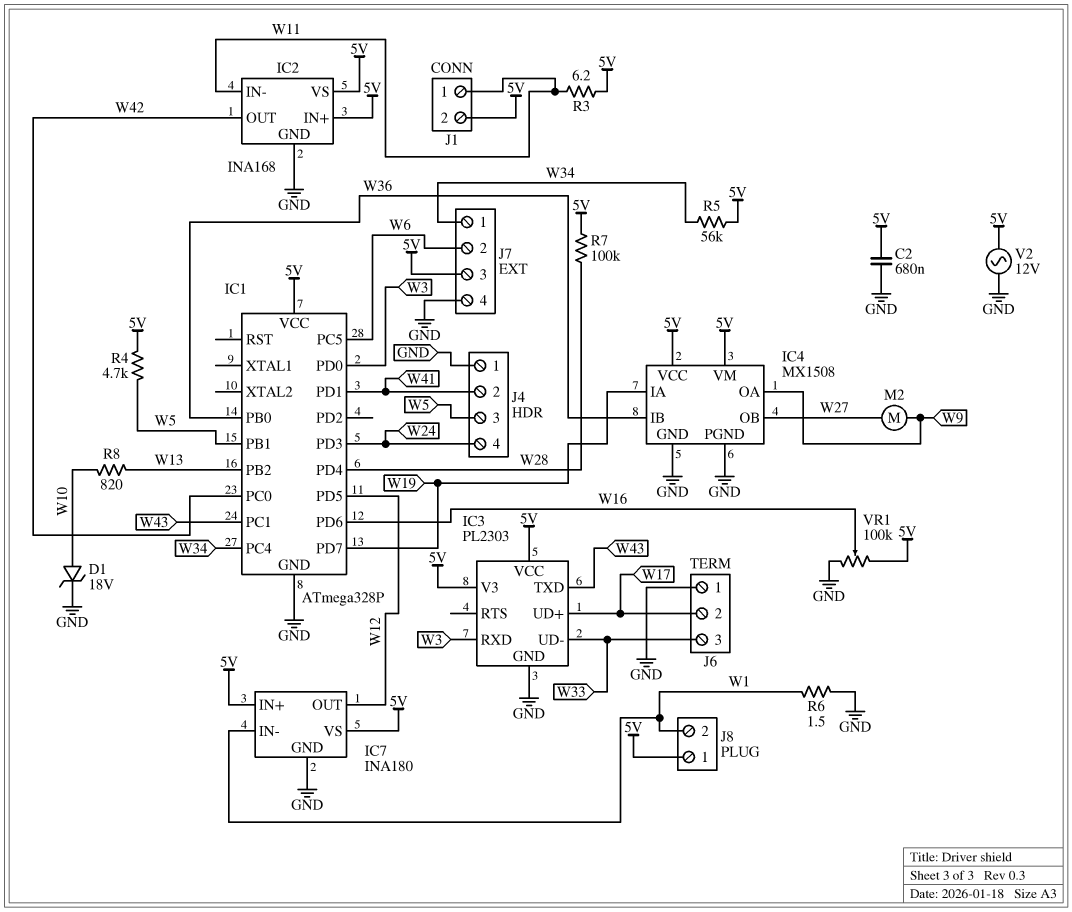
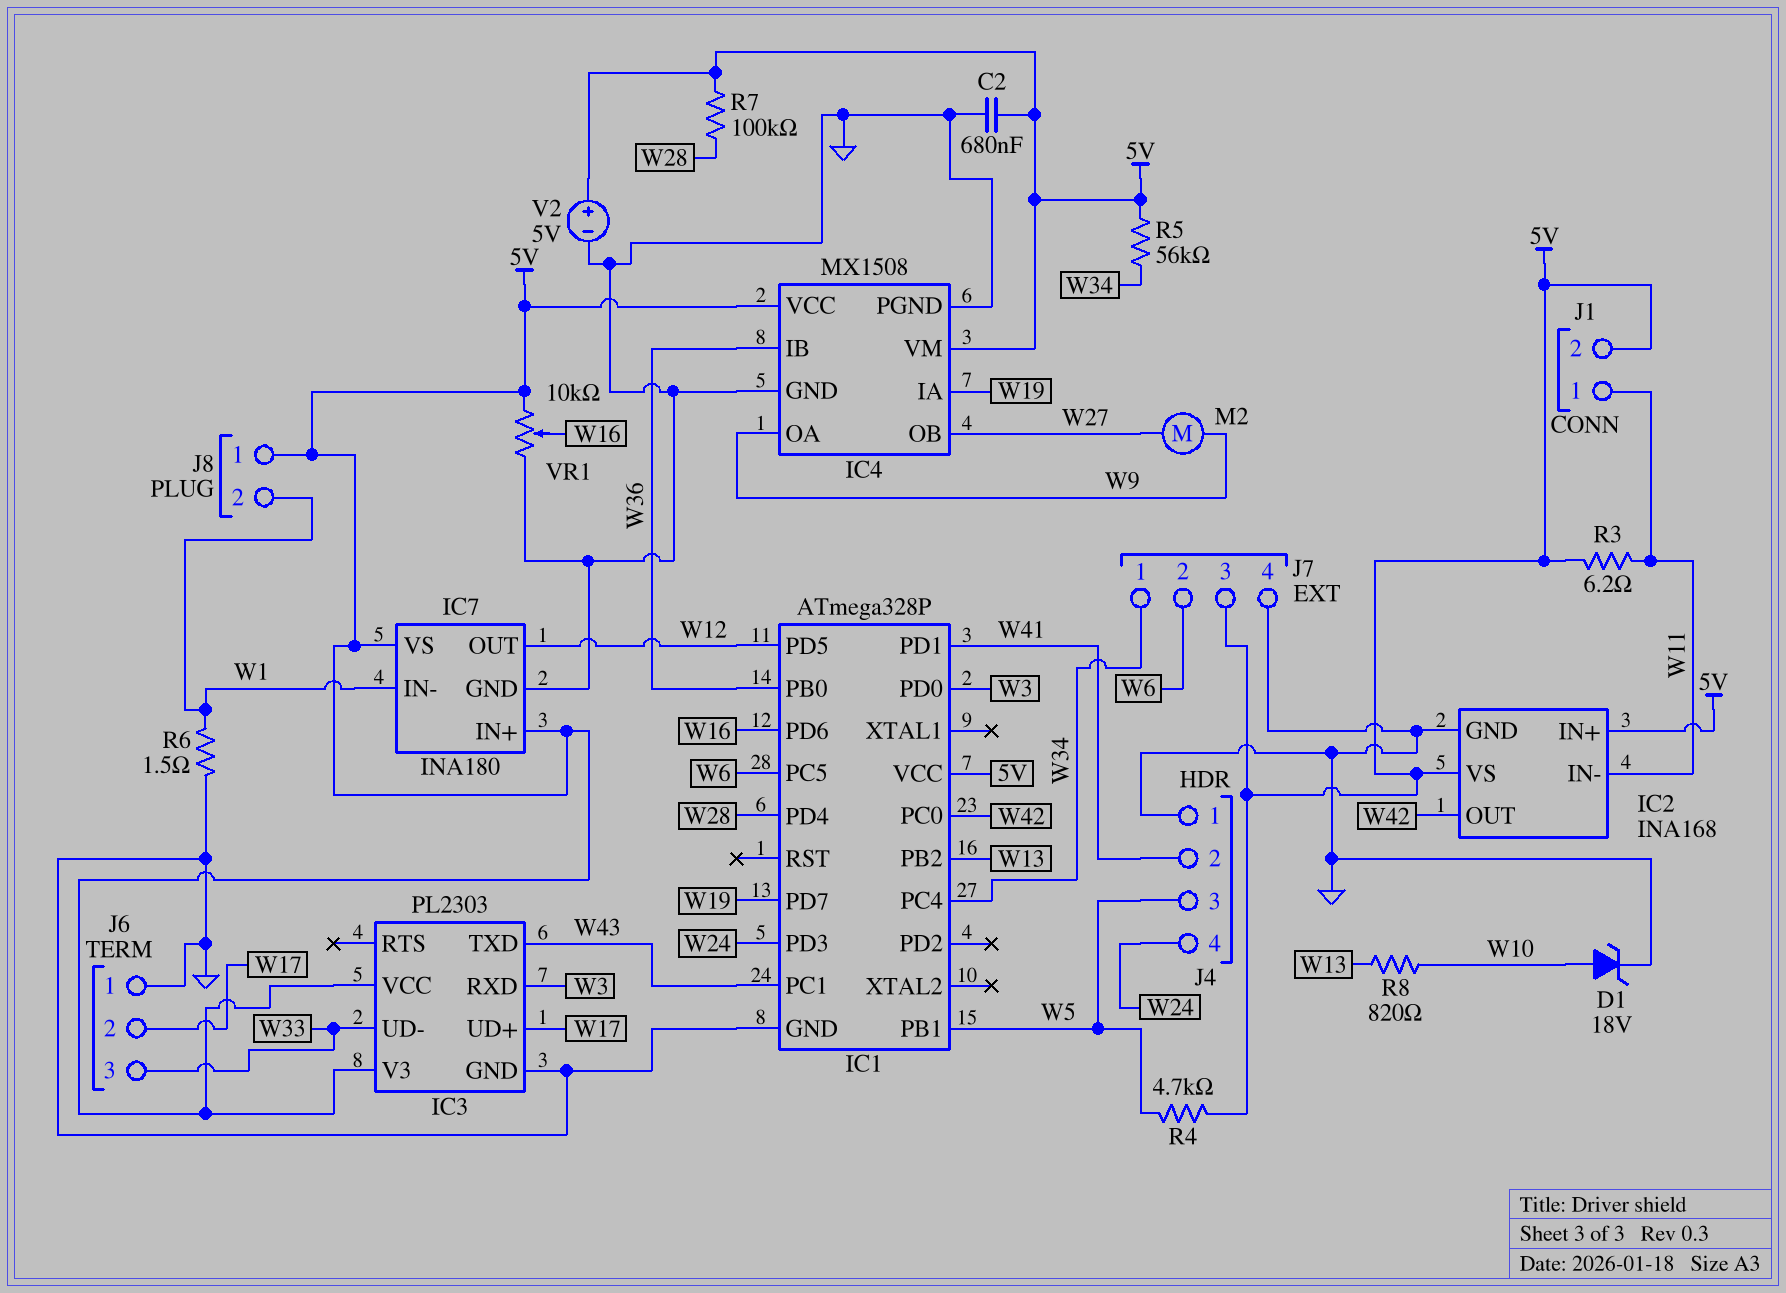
V2: AC 12V (5V, GND) -> 5V (plus 5V, minus GND)
VR1: 100k (5V, GND, wiper W16) -> 10k (5V, GND, wiper W16)

